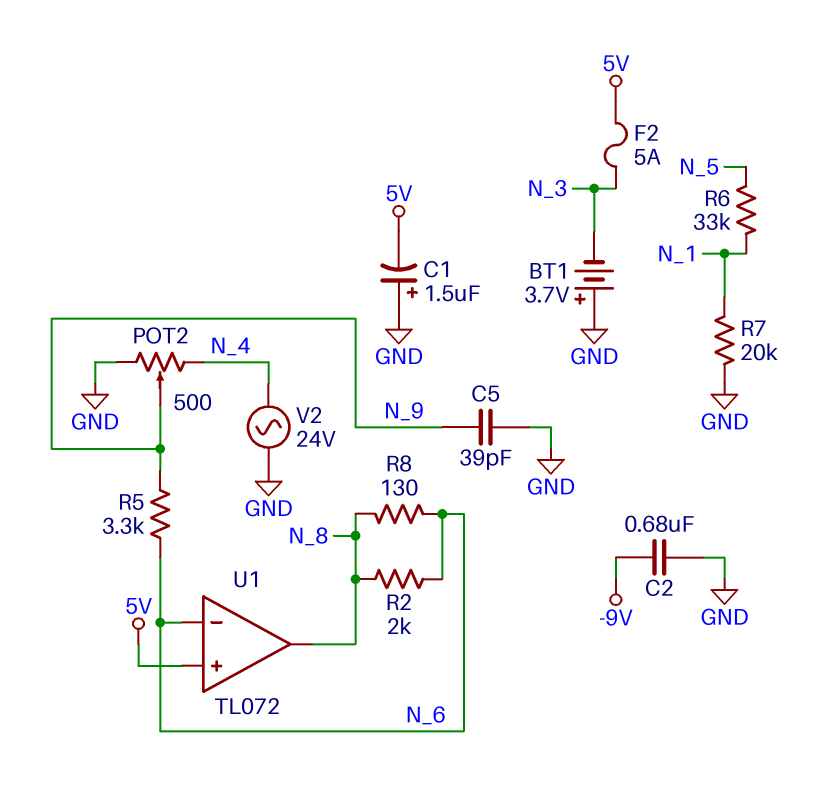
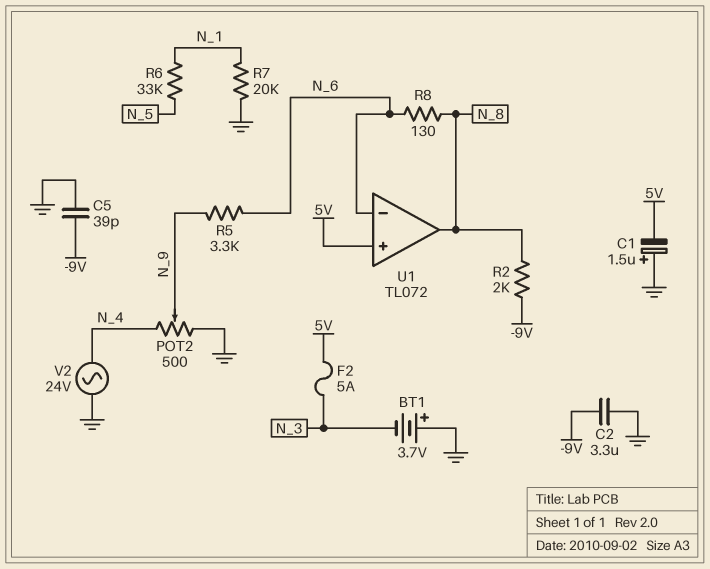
C2: 680nF (-9V, GND) -> 3.3uF (-9V, GND)
C5: 39pF (GND, N_9) -> 39pF (-9V, GND)
R2: 2k (N_6, N_8) -> 2k (-9V, N_8)

